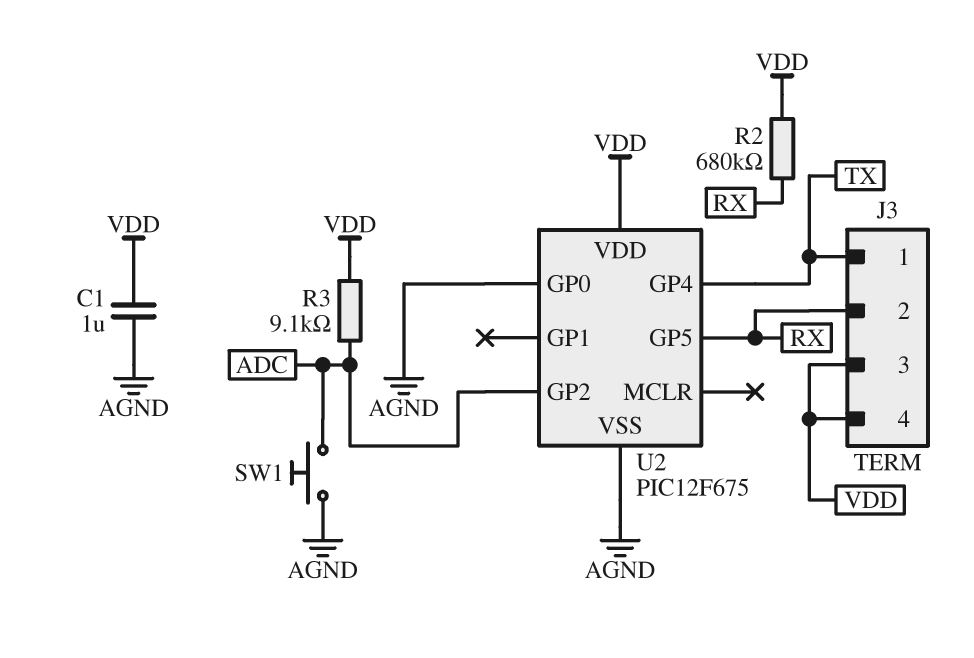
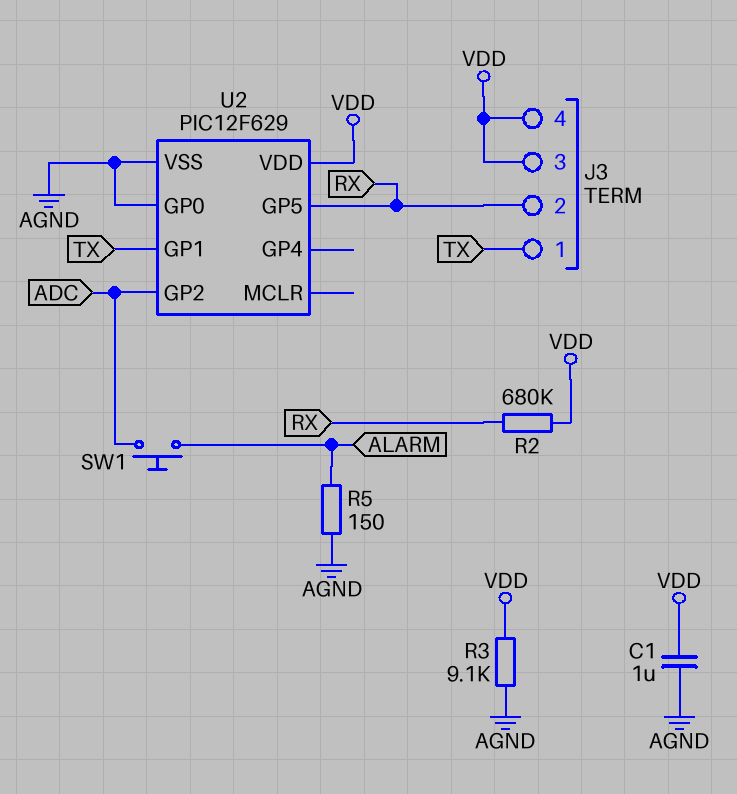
R3: 9.1k (ADC, VDD) -> 9.1k (AGND, VDD)
R5: none -> 150 (AGND, ALARM)
SW1: button (ADC, AGND) -> button (ADC, ALARM)
U2: PIC12F675 -> PIC12F629
U2 pin GP1: none -> TX
U2 pin GP4: TX -> none

